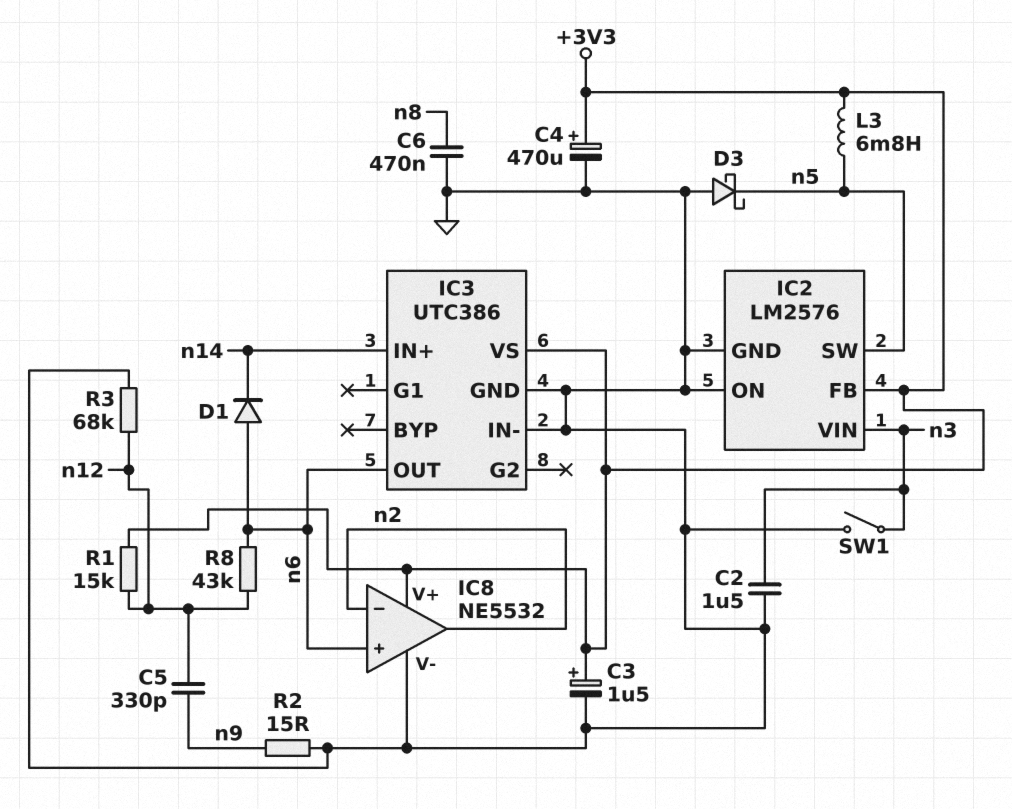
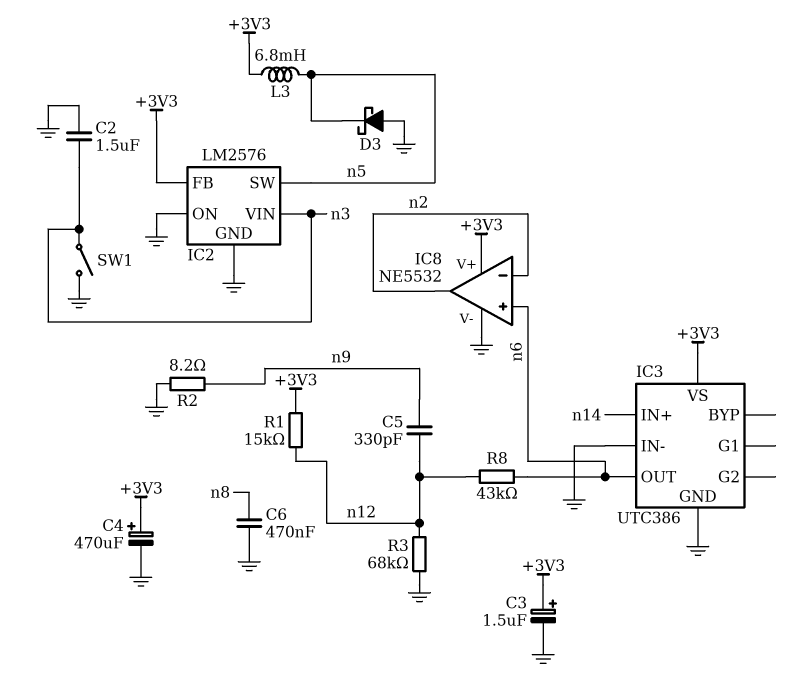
D1: diode (A n6, K n14) -> none
R2: 15 (GND, n9) -> 8.2 (GND, n9)

